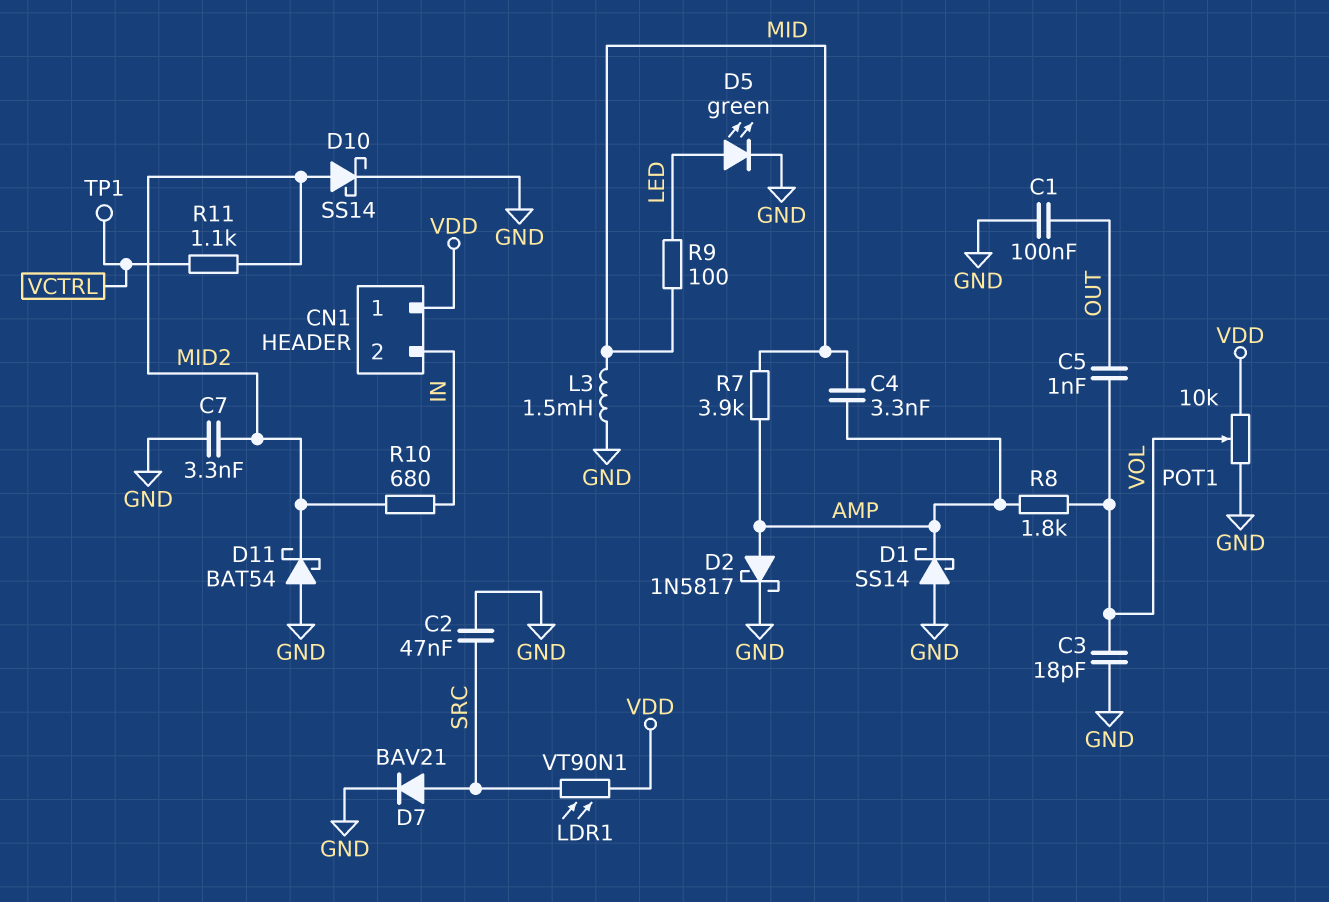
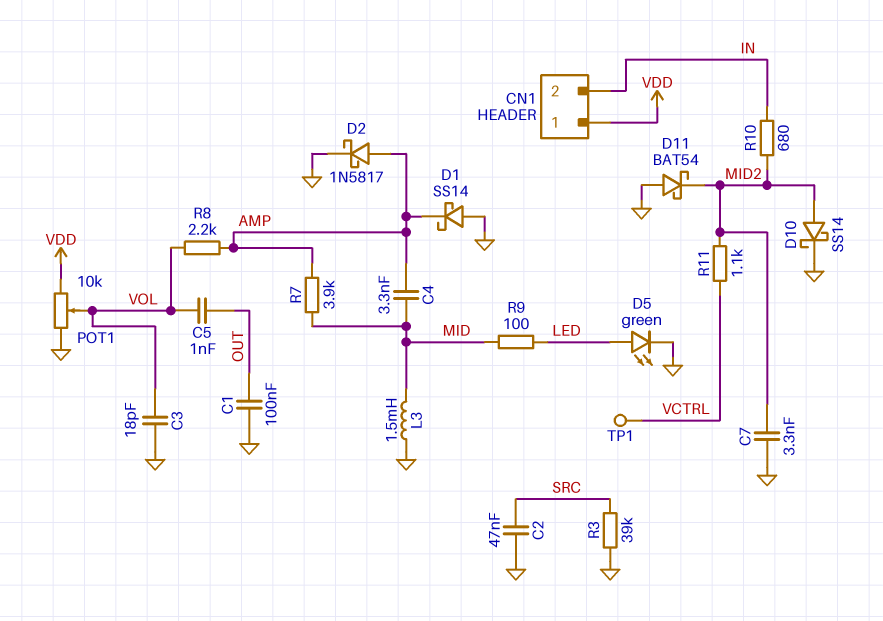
D7: diode BAV21 (A SRC, K GND) -> none
LDR1: VT90N1 (SRC, VDD) -> none
R3: none -> 39k (GND, SRC)
R8: 1.8k (AMP, VOL) -> 2.2k (AMP, VOL)

